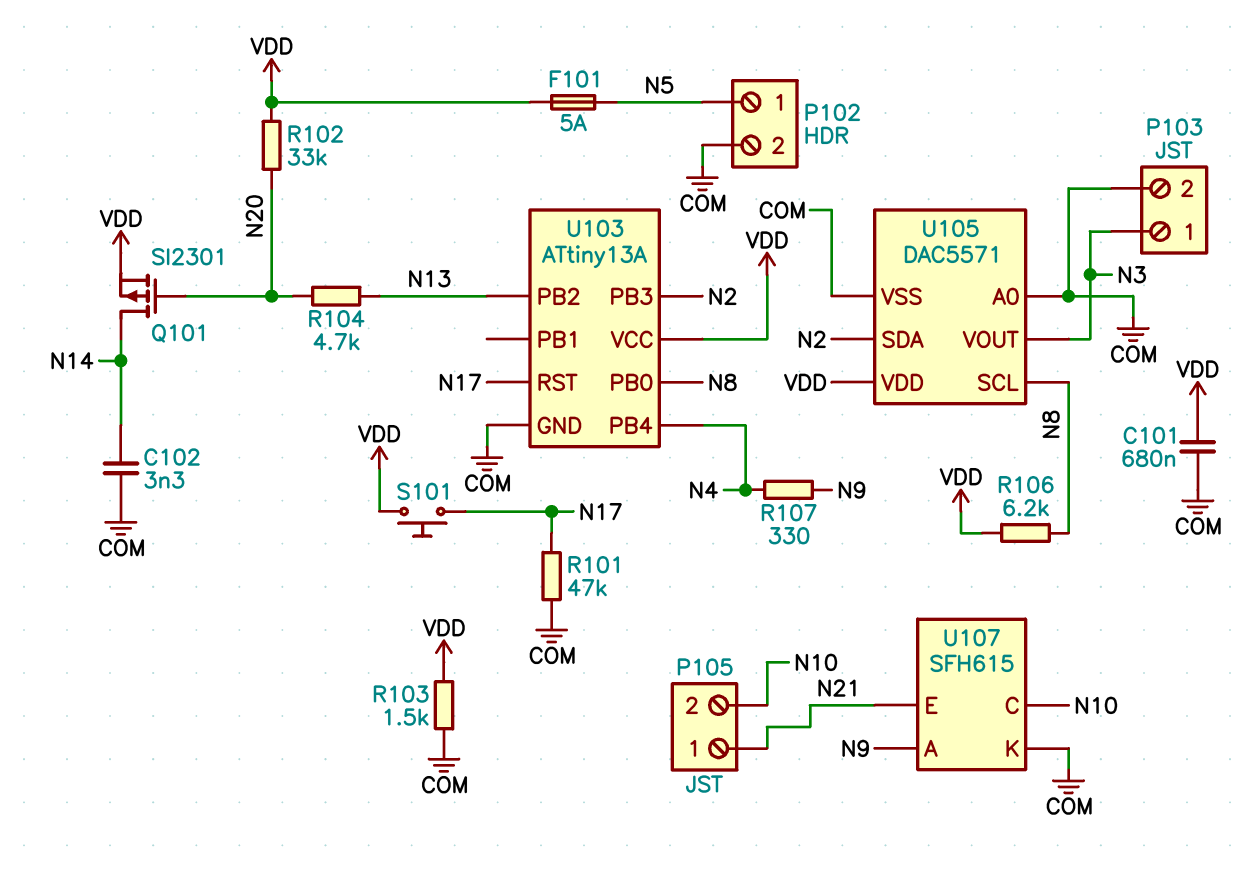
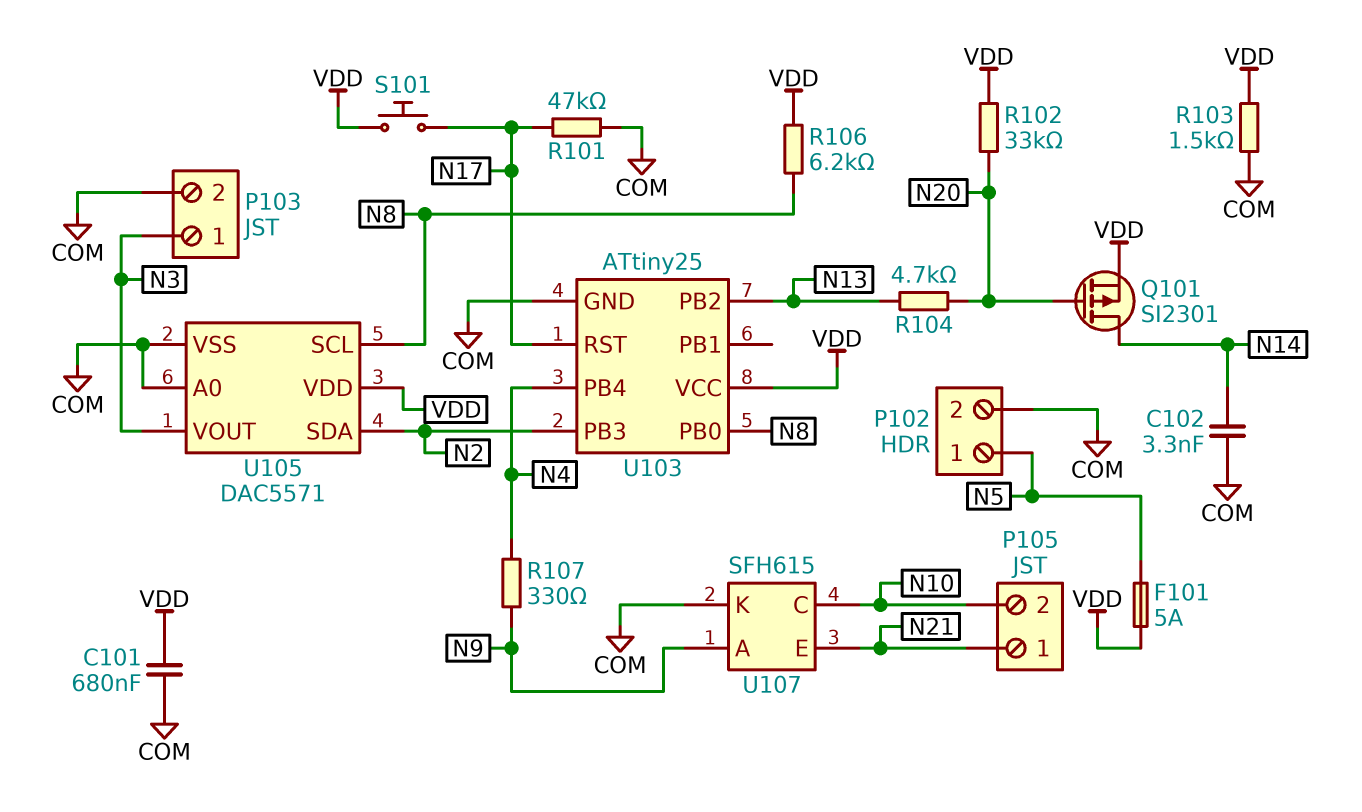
U103: ATtiny13A -> ATtiny25

